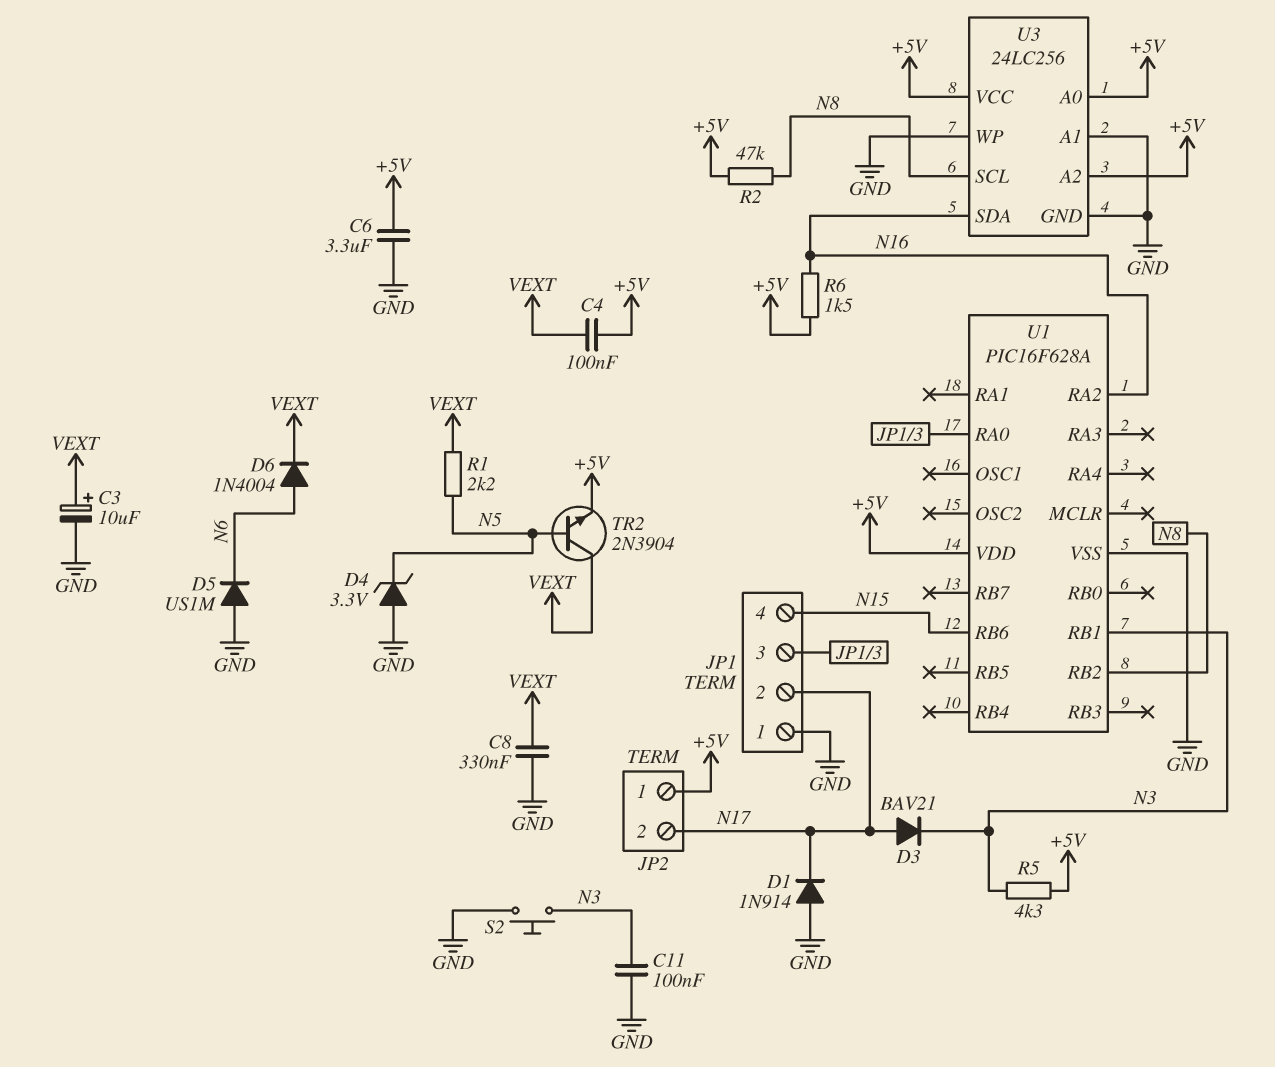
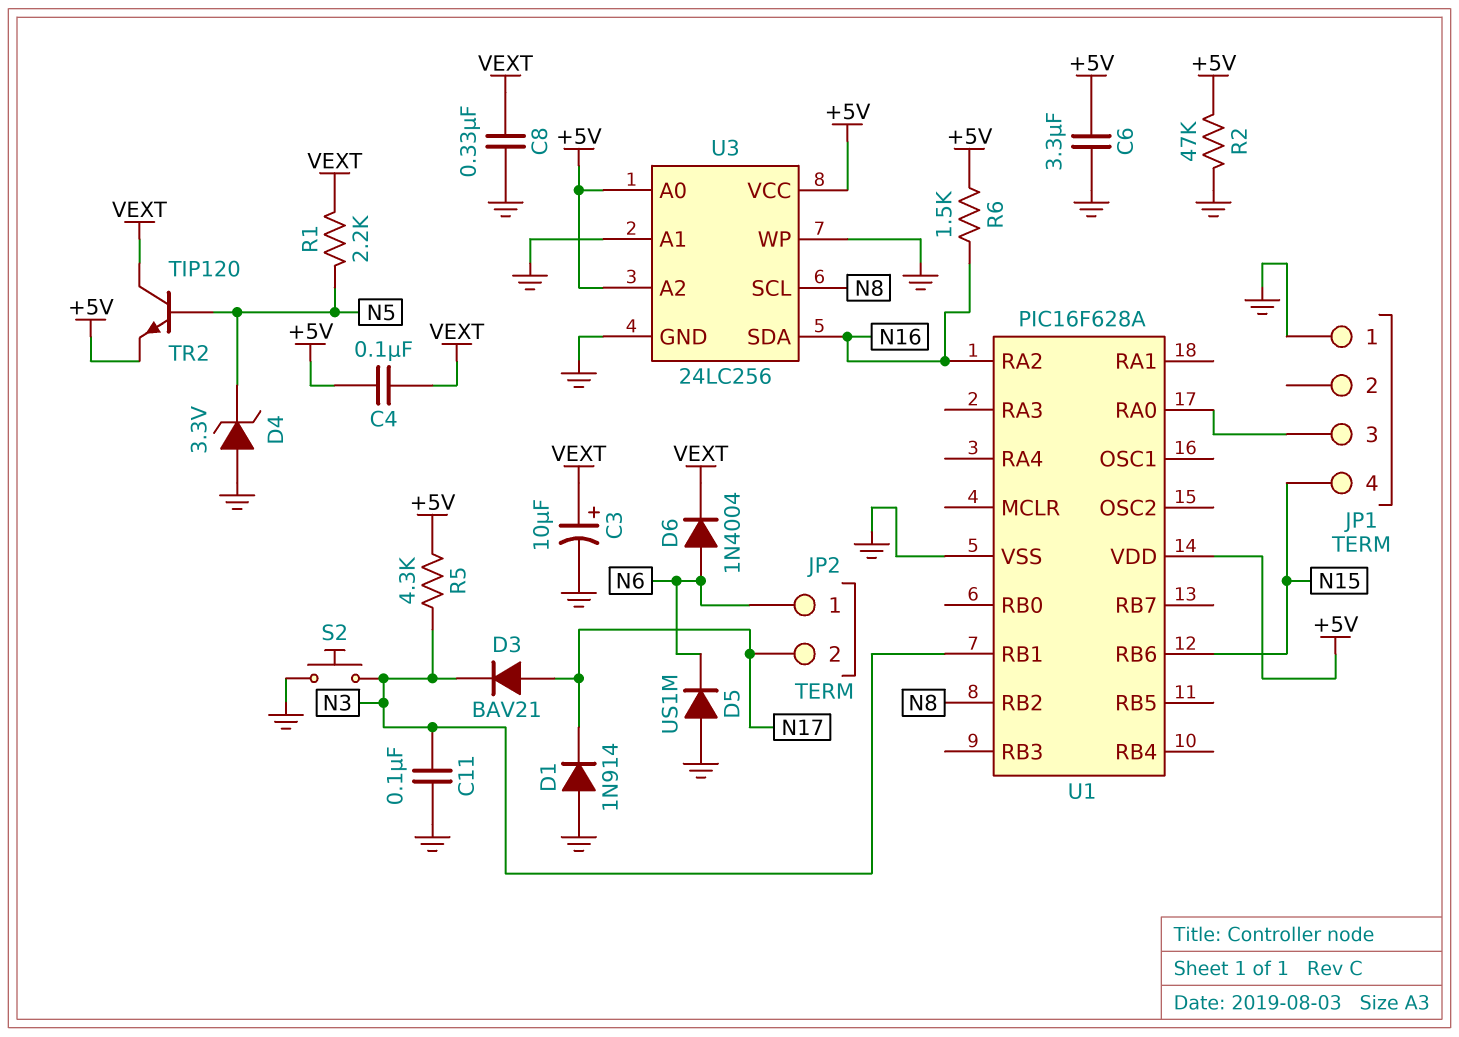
JP1 pin 2: N17 -> none
JP2 pin 1: +5V -> N6
R2: 47k (+5V, N8) -> 47k (+5V, GND)
TR2: NPN 2N3904 (B N5, C VEXT, E +5V) -> NPN TIP120 (B N5, C VEXT, E +5V)

